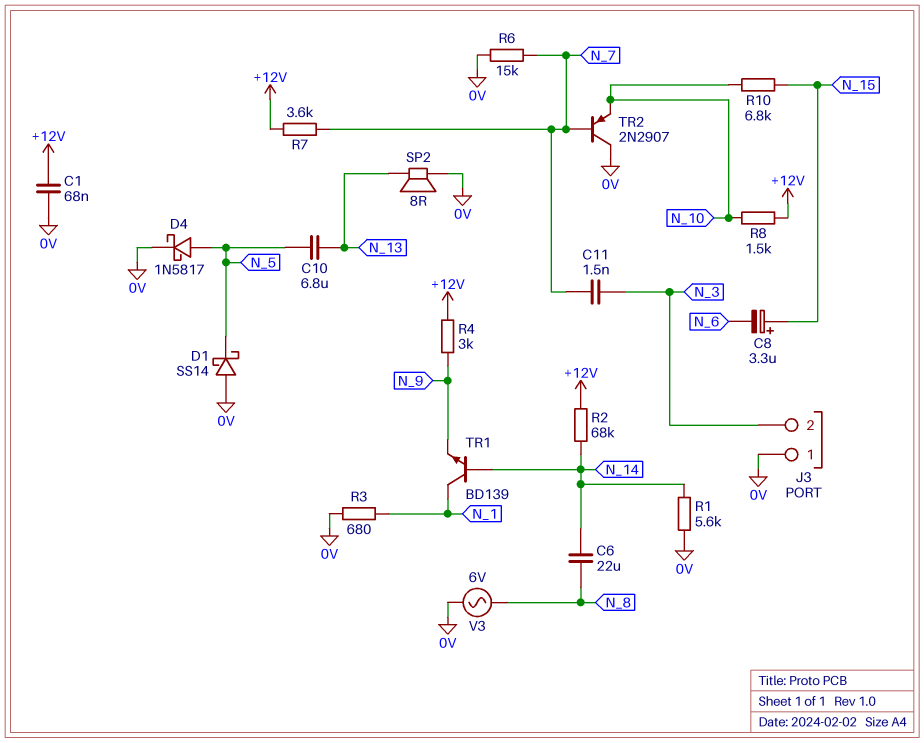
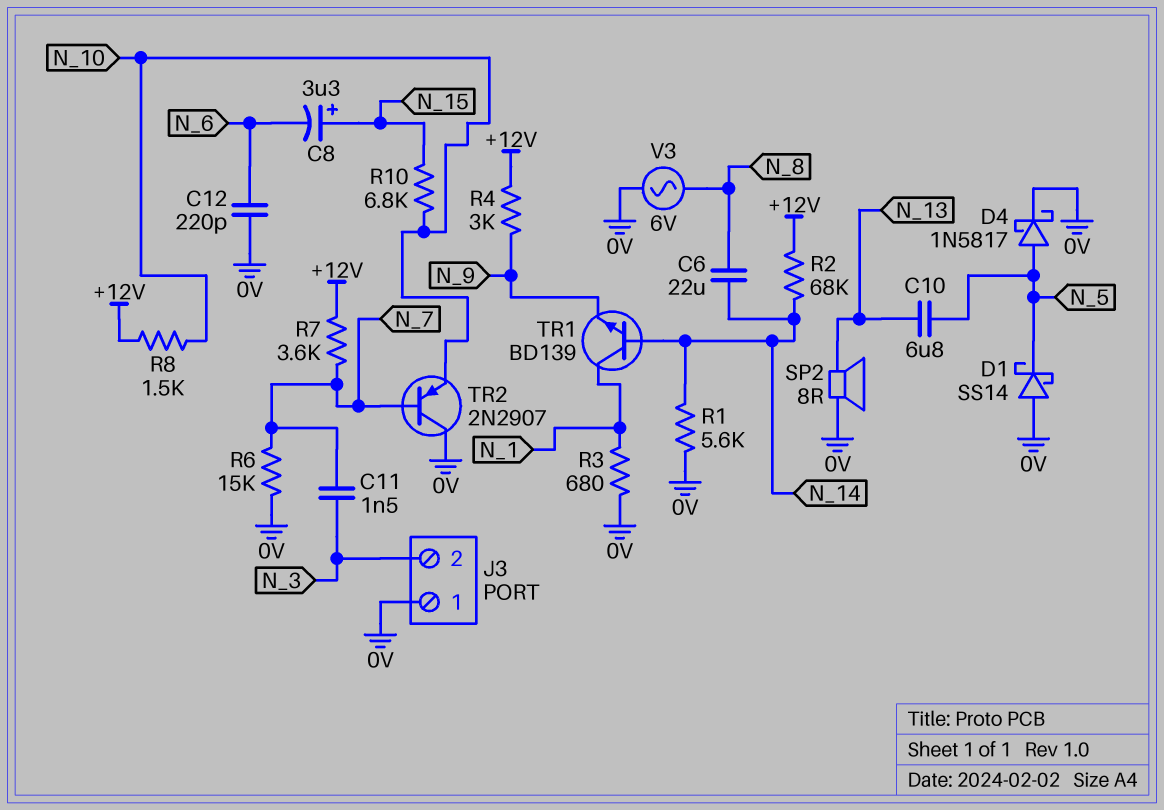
C1: 68nF (+12V, 0V) -> none
C12: none -> 220pF (0V, N_6)

